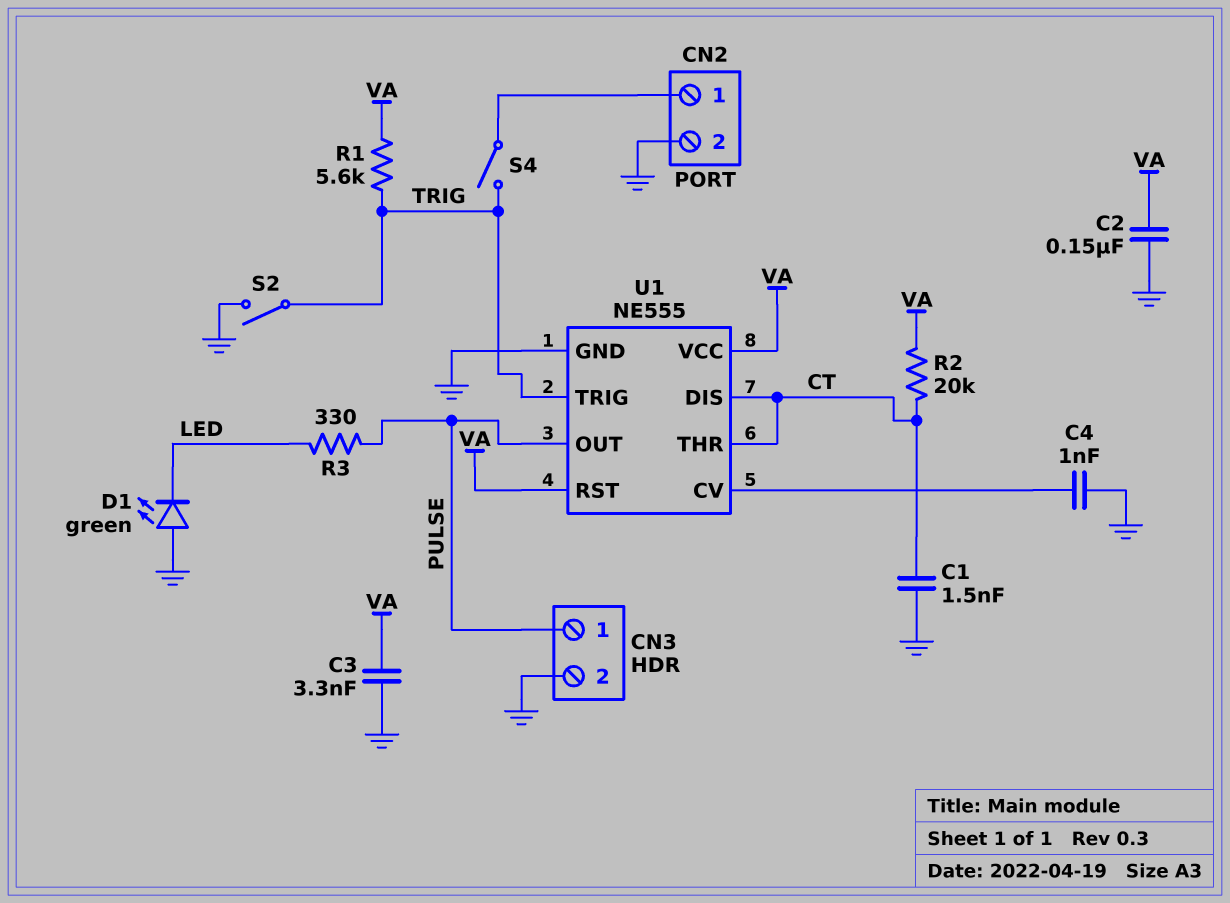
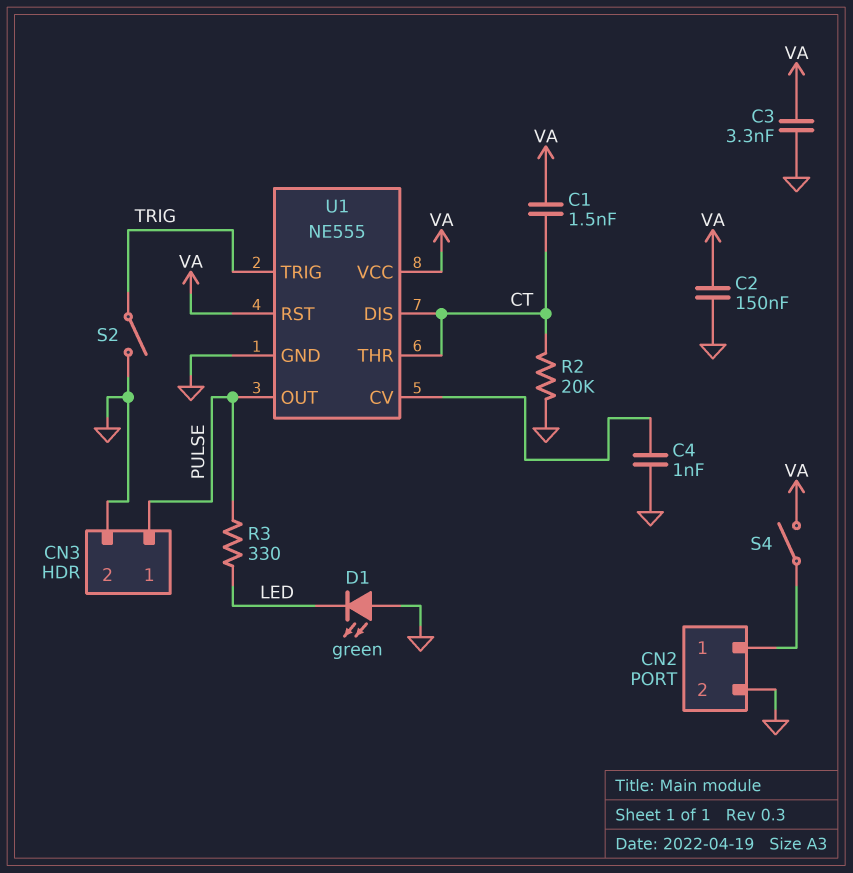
C1: 1.5nF (CT, GND) -> 1.5nF (CT, VA)
R1: 5.6k (TRIG, VA) -> none
R2: 20k (CT, VA) -> 20k (CT, GND)
S4: switch (CN2/1, TRIG) -> switch (CN2/1, VA)

